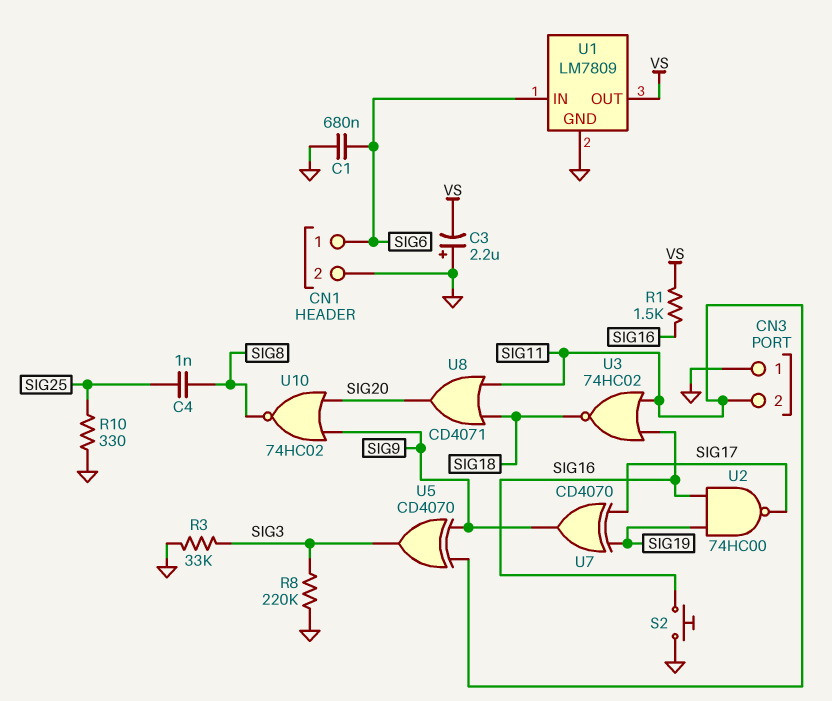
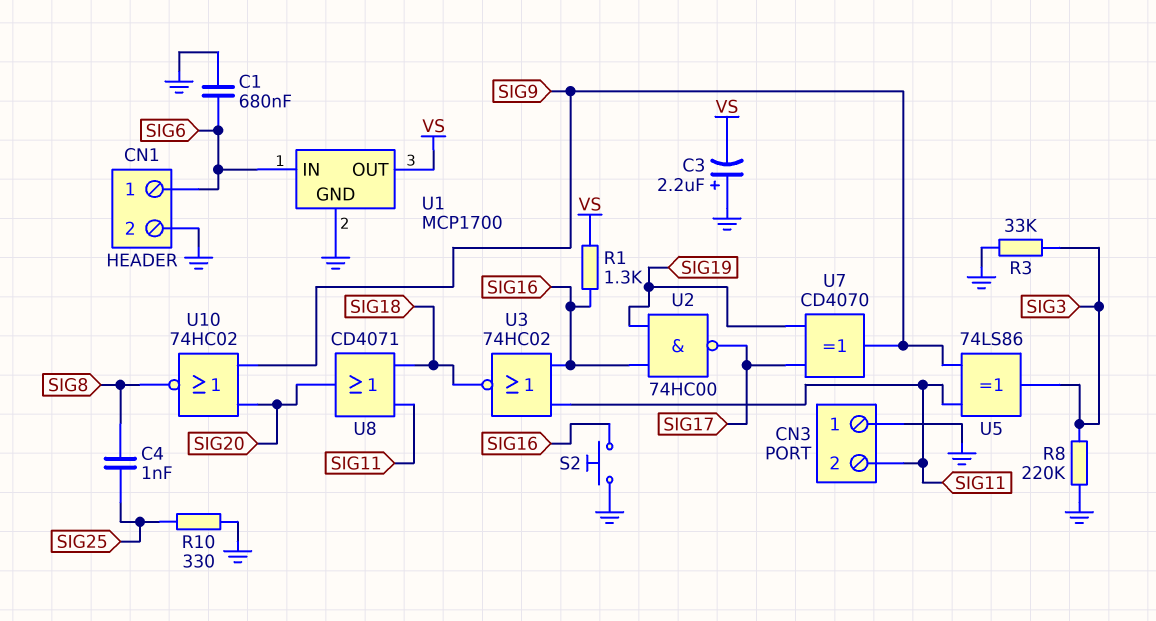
R1: 1.5k (SIG16, VS) -> 1.3k (SIG16, VS)
U1: LM7809 -> MCP1700
U5: XOR CD4070 (in SIG9, in SIG11, out SIG3) -> XOR 74LS86 (in SIG9, in SIG11, out SIG3)

